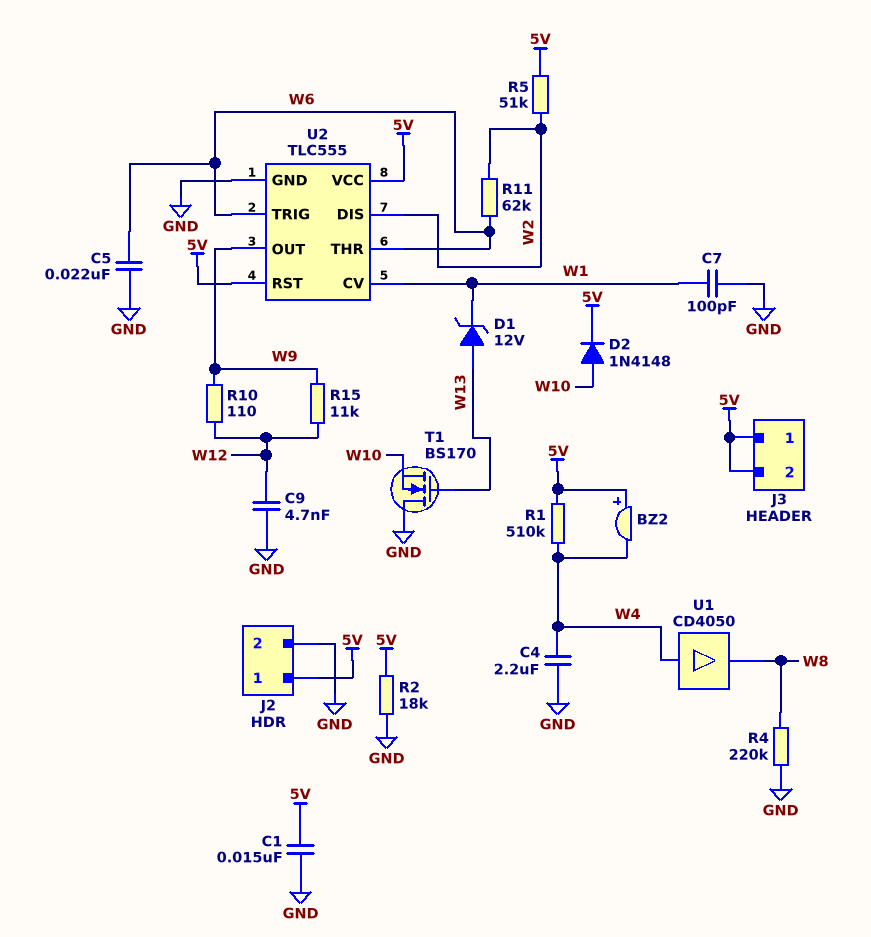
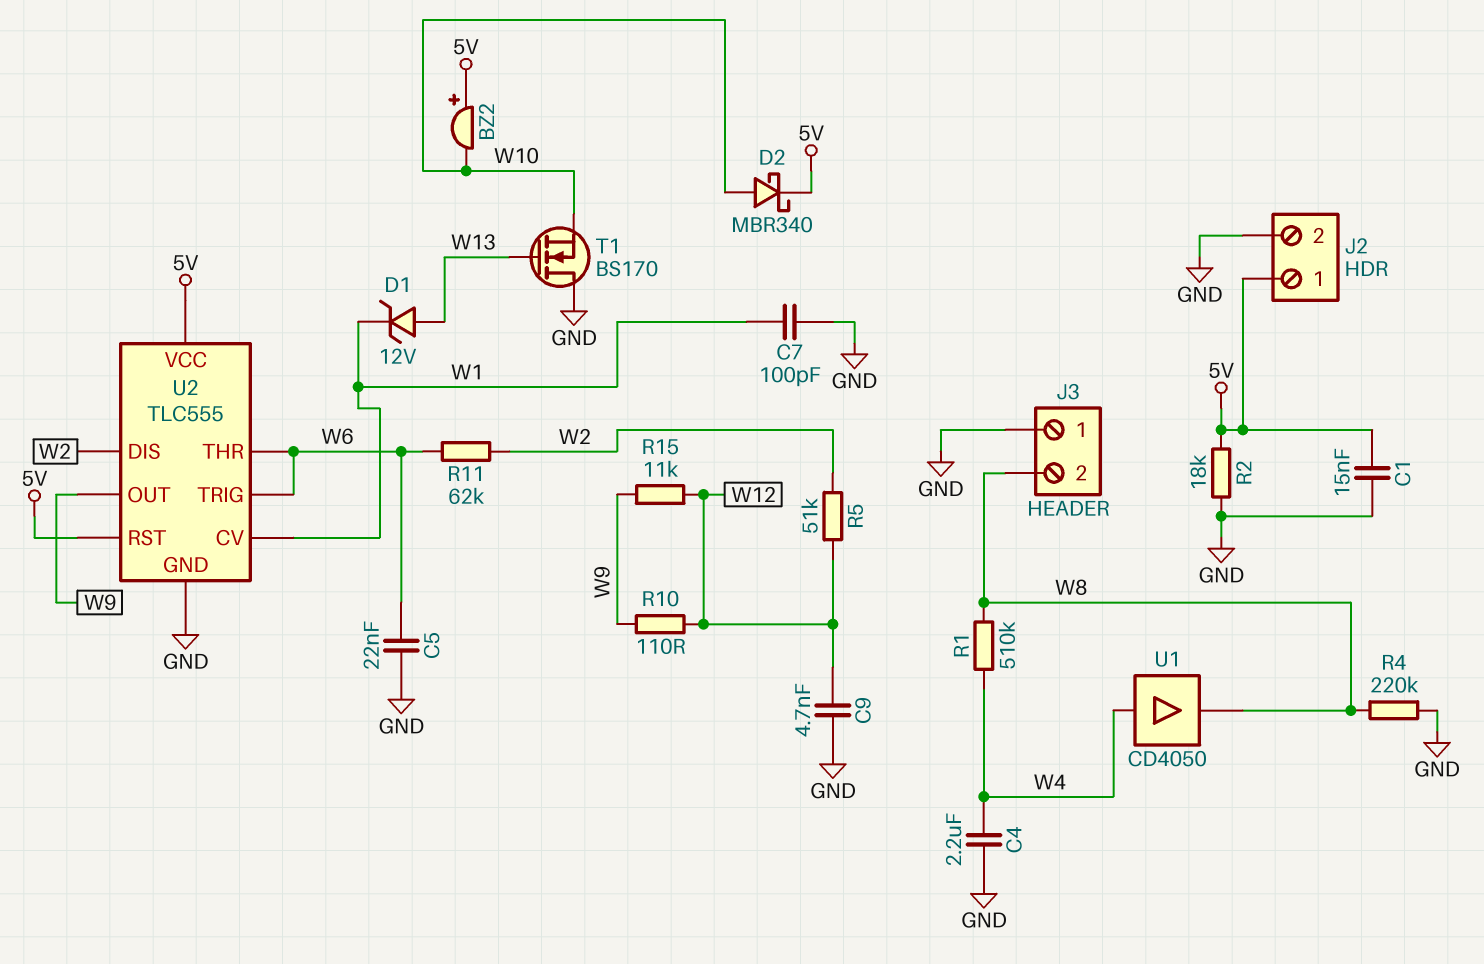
BZ2: buzzer (plus 5V, minus W4) -> buzzer (plus 5V, minus W10)
D2: diode 1N4148 (A W10, K 5V) -> schottky MBR340 (A W10, K 5V)
J3 pin 1: 5V -> GND
J3 pin 2: 5V -> W8
R1: 510k (5V, W4) -> 510k (W4, W8)
R5: 51k (5V, W2) -> 51k (W2, W12)

